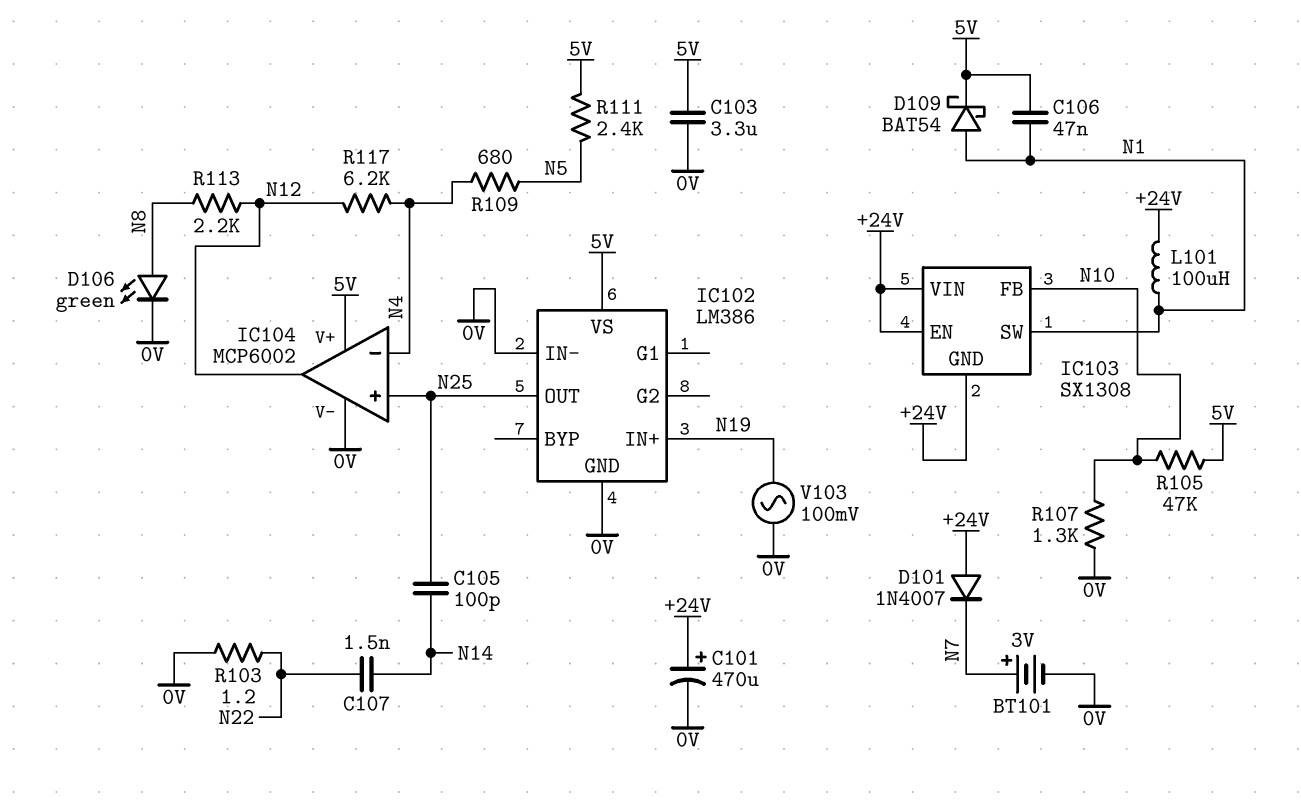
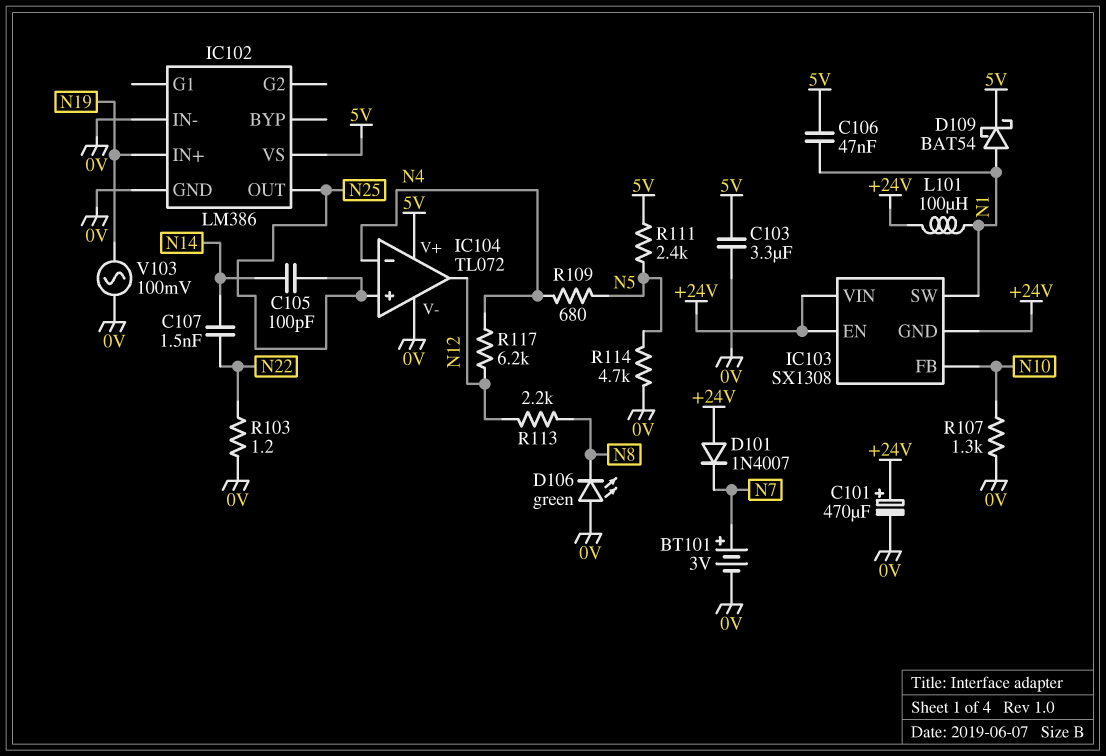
D106: LED green (A N8, K 0V) -> LED green (A 0V, K N8)
IC104: MCP6002 -> TL072
R105: 47k (5V, N10) -> none
R114: none -> 4.7k (0V, N5)

